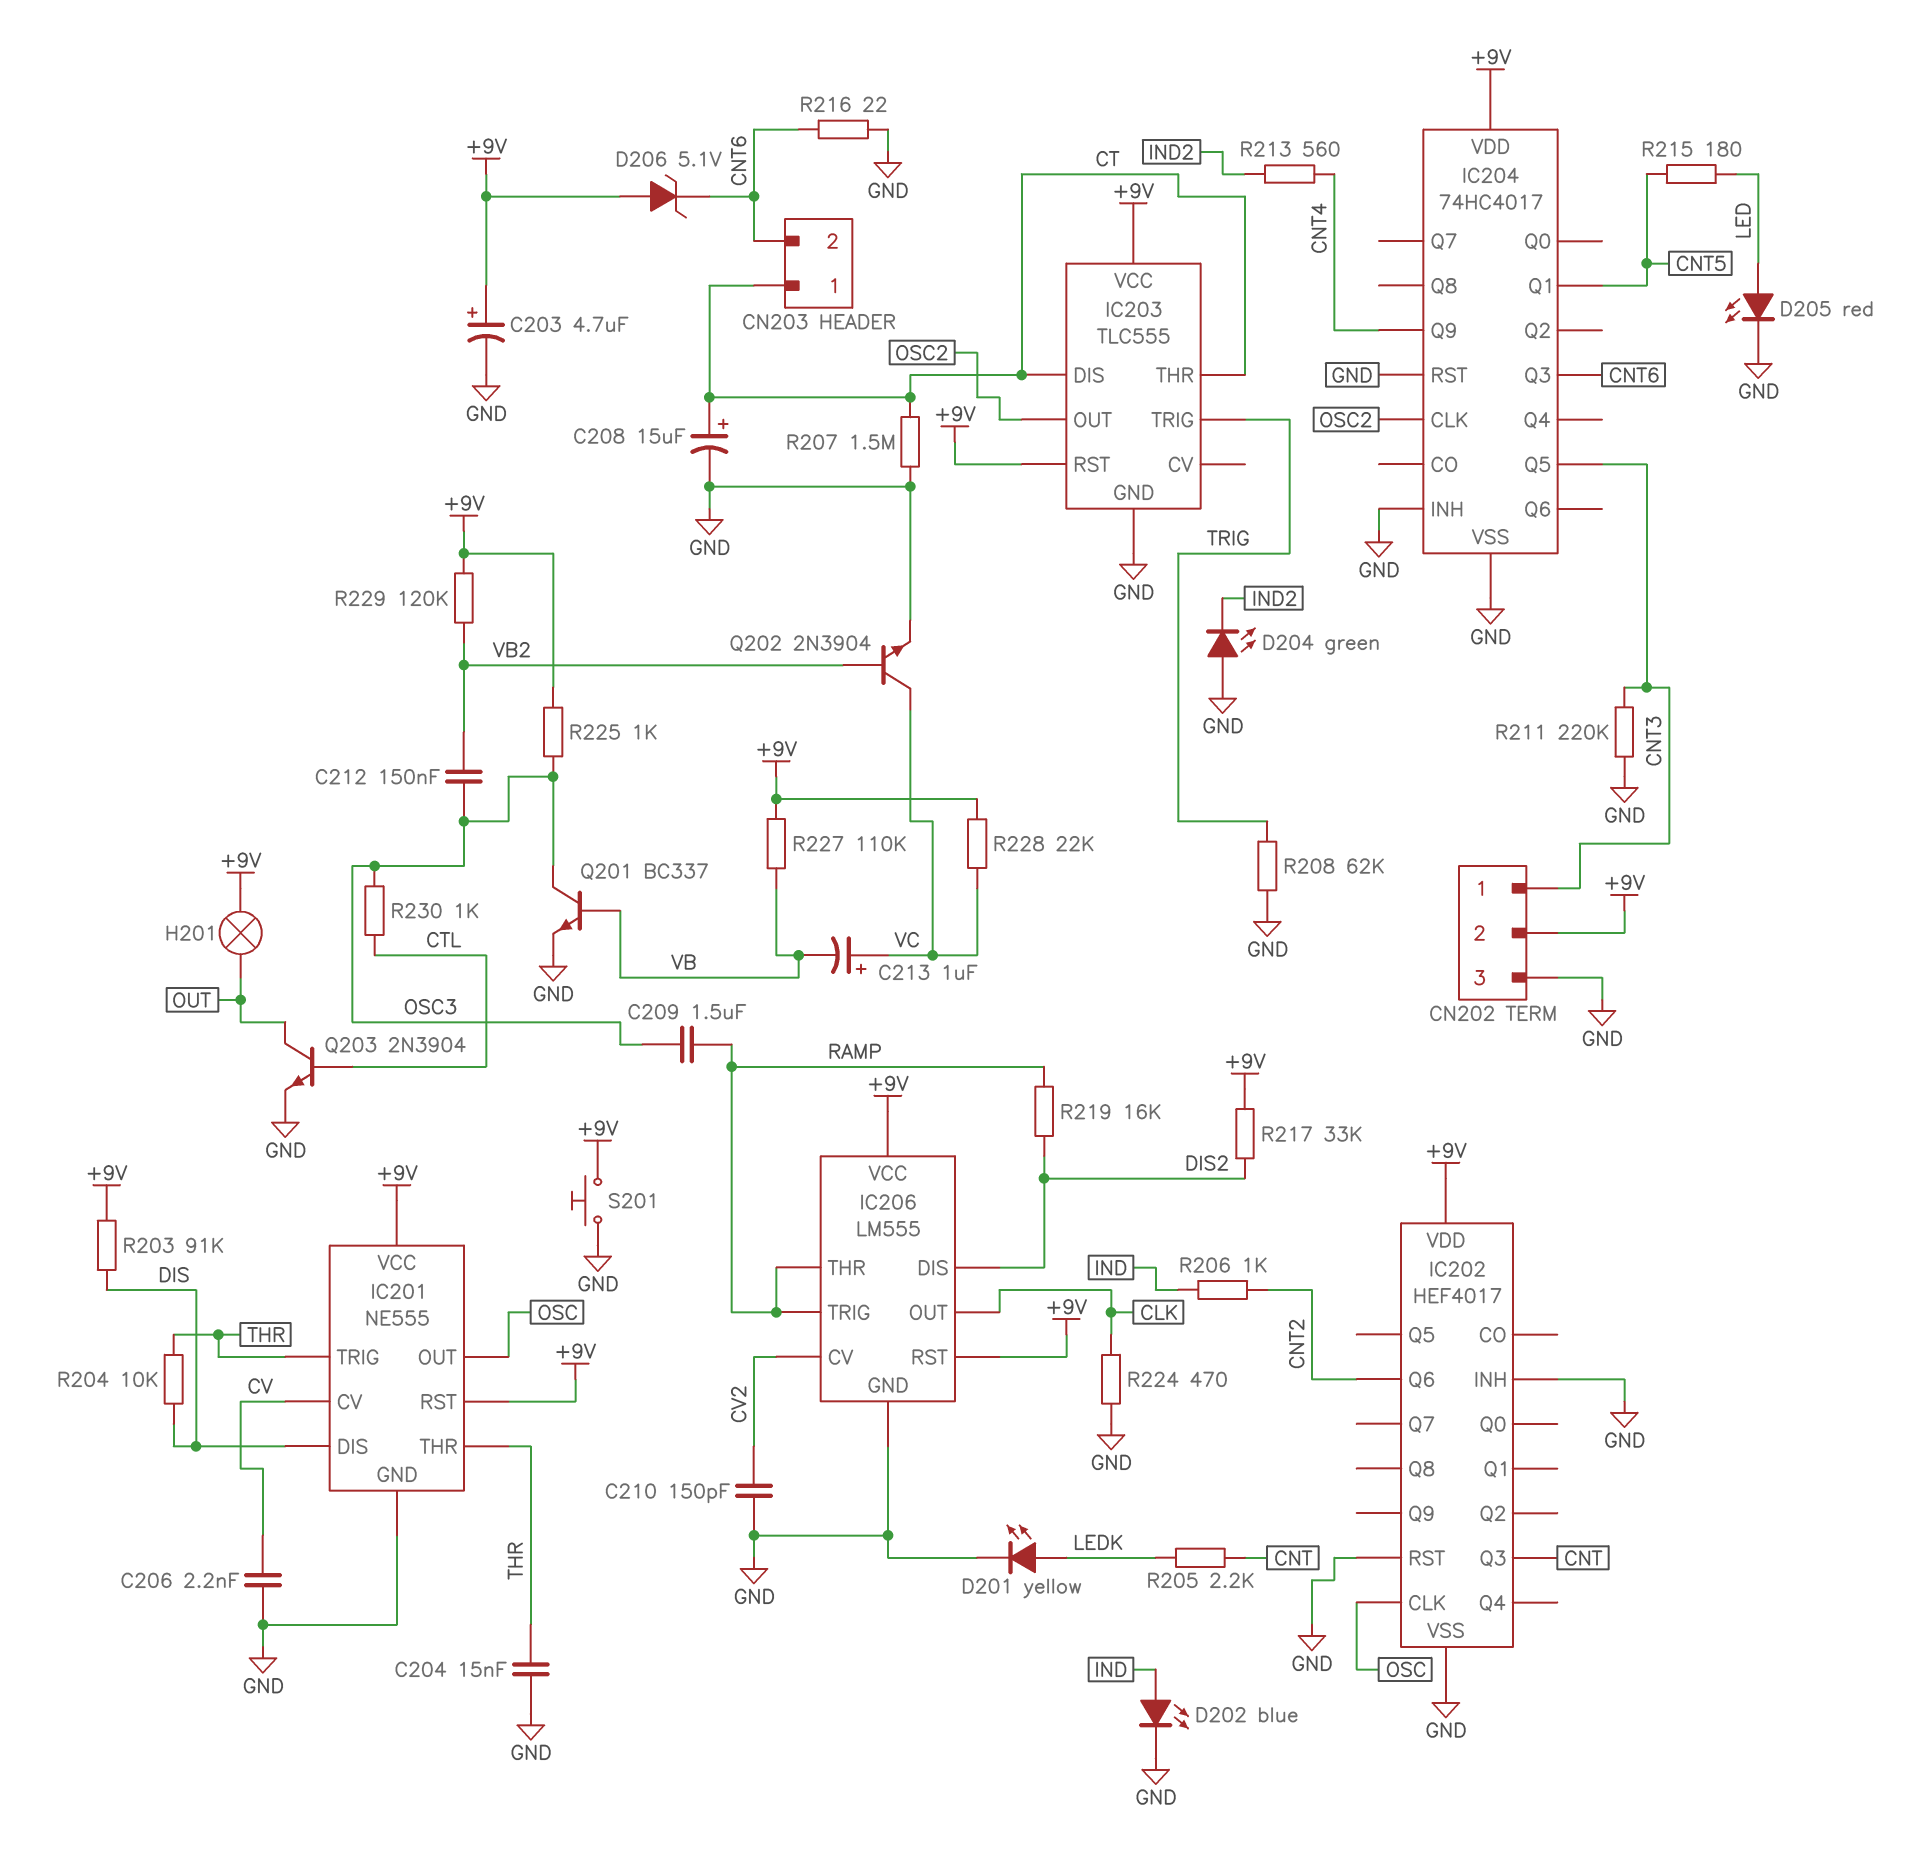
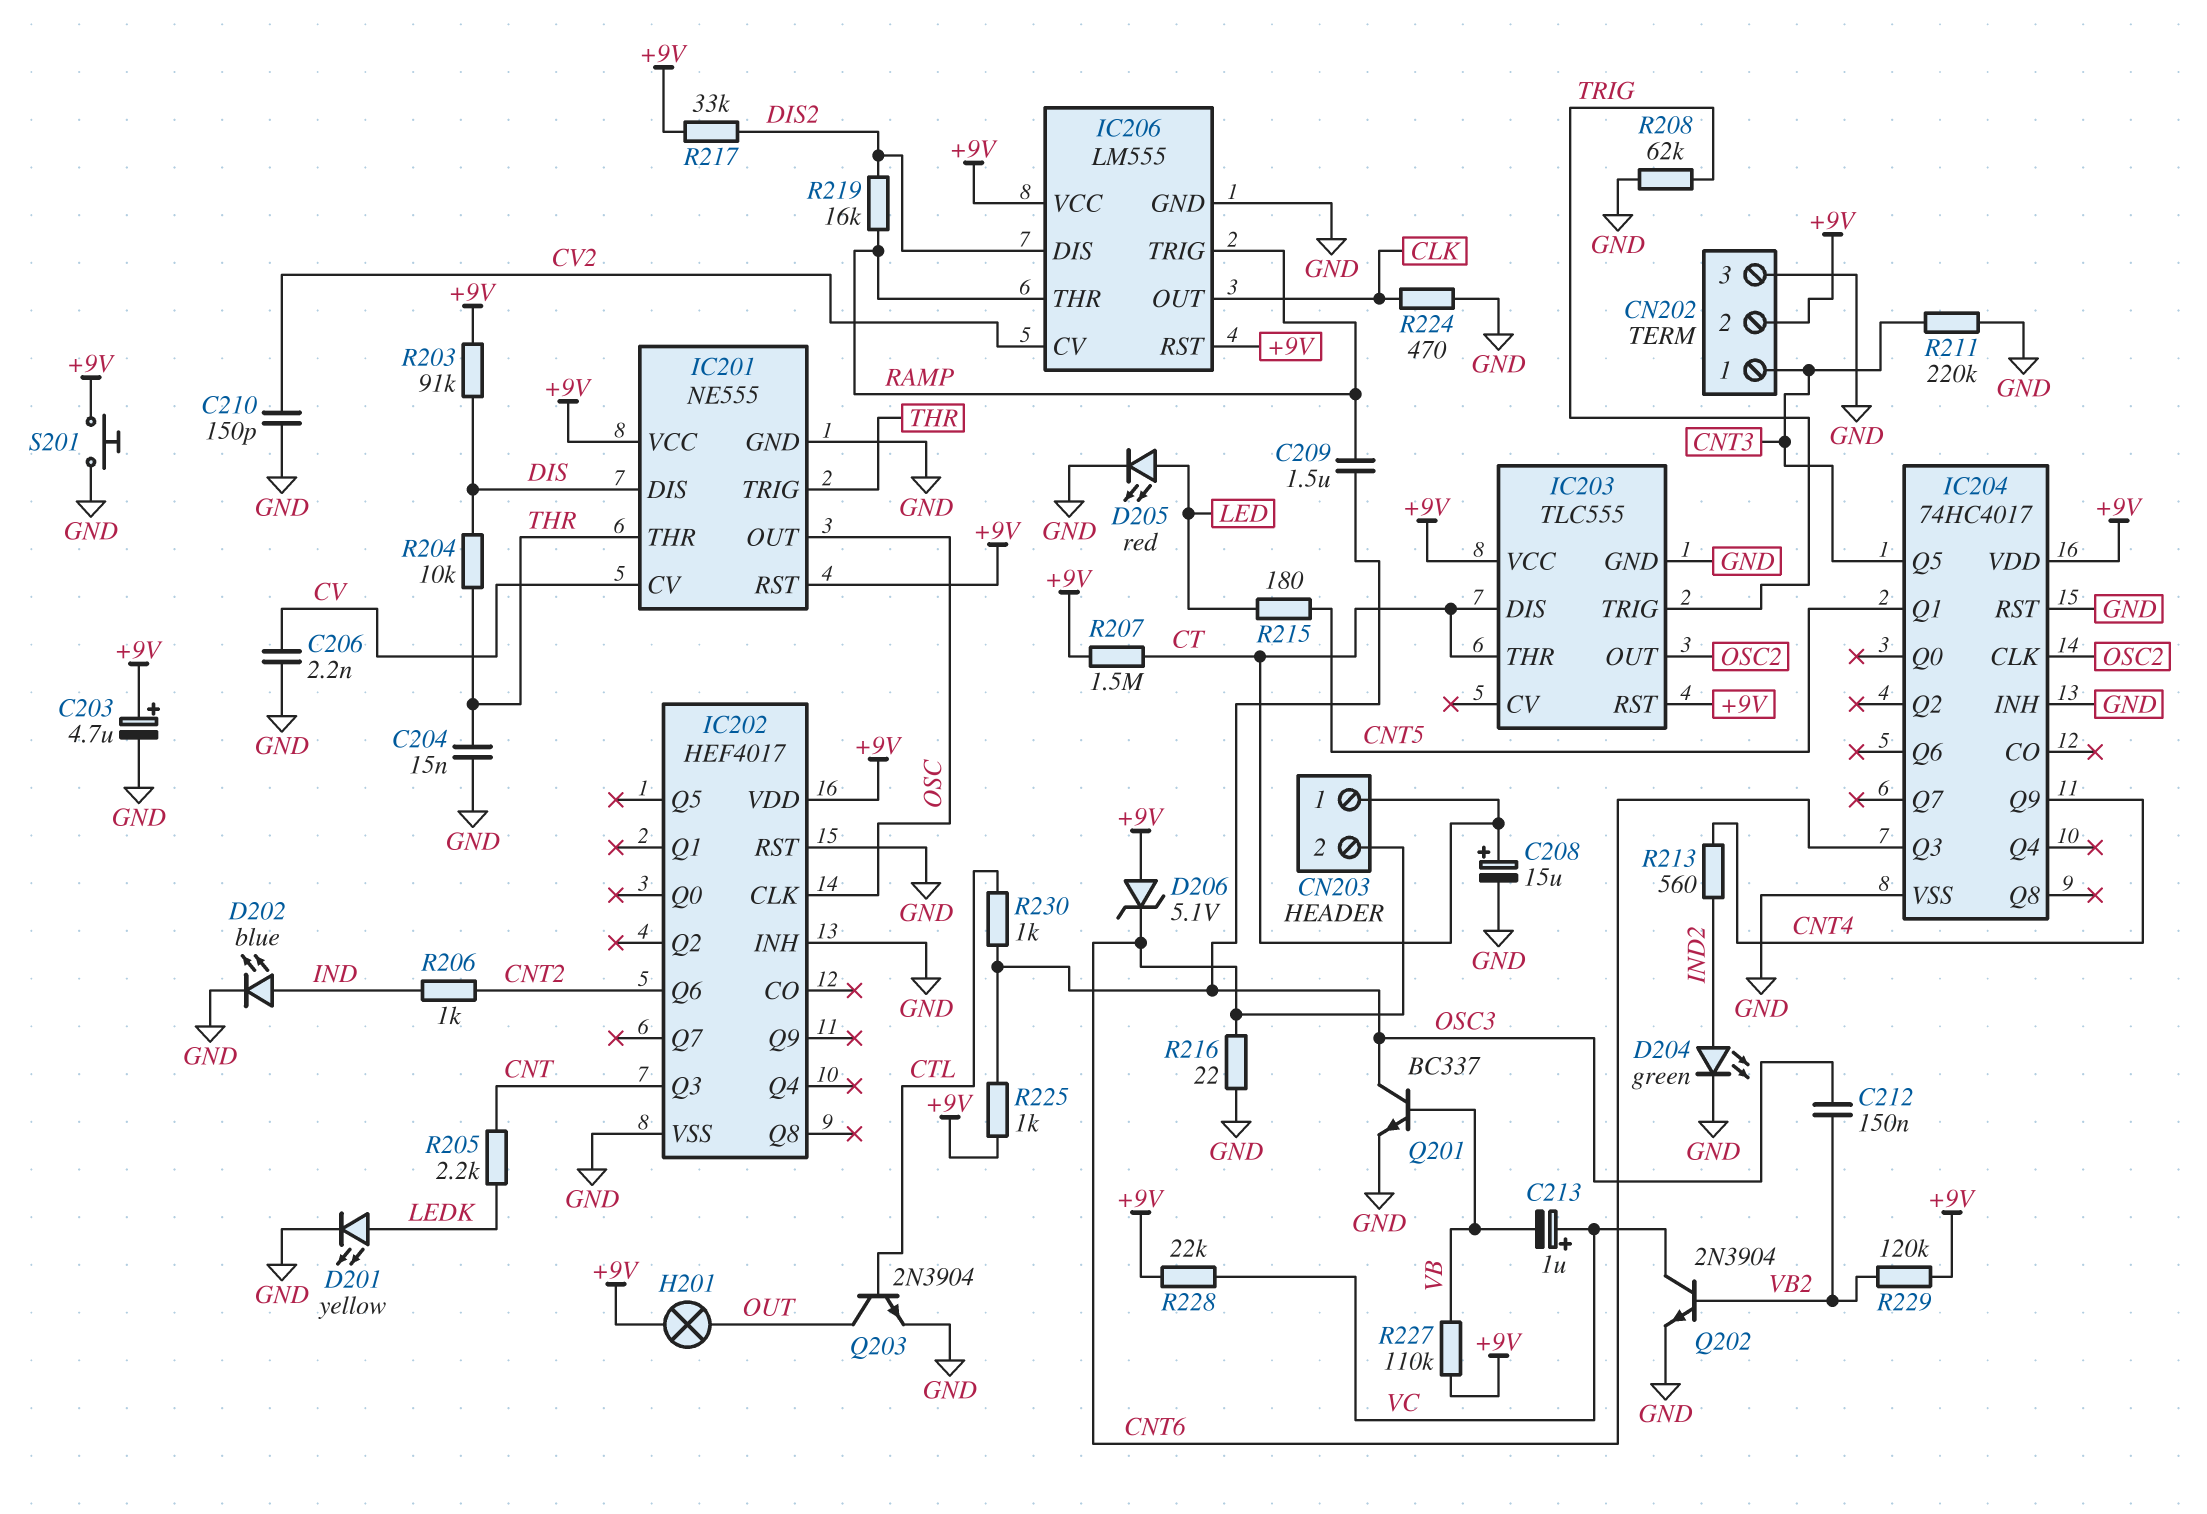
D204: LED green (A GND, K IND2) -> LED green (A IND2, K GND)
R207: 1.5M (CT, GND) -> 1.5M (+9V, CT)

